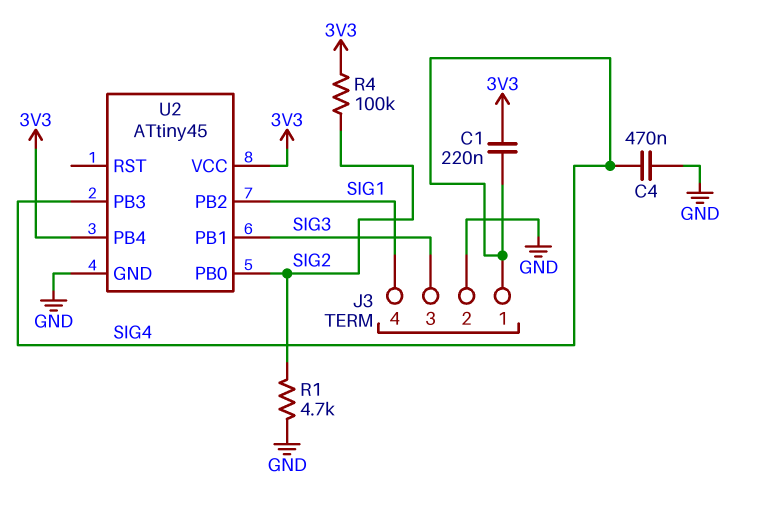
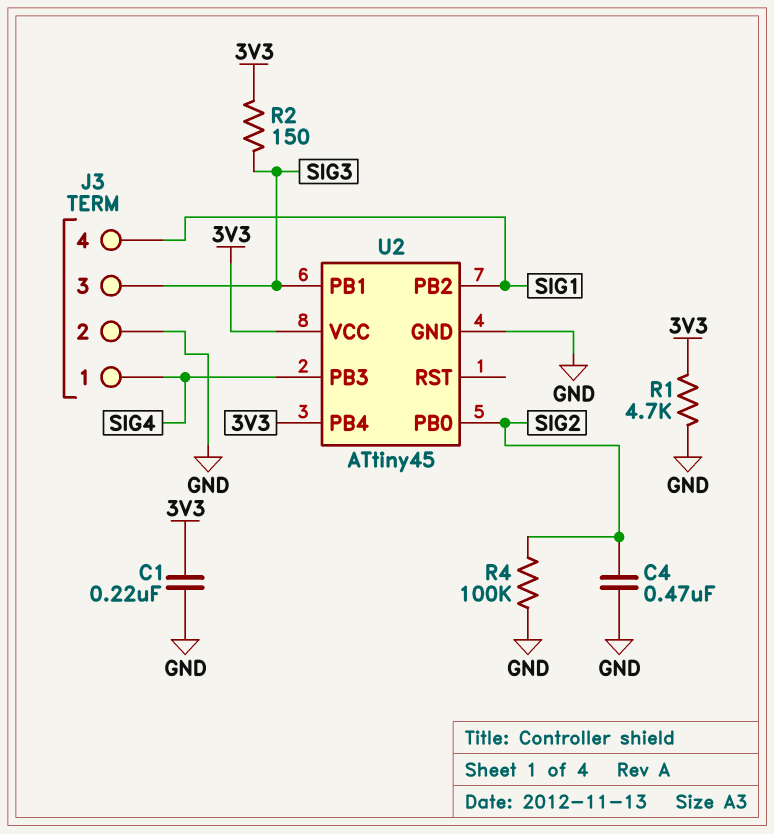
C1: 220nF (3V3, SIG4) -> 220nF (3V3, GND)
C4: 470nF (GND, SIG4) -> 470nF (GND, SIG2)
R1: 4.7k (GND, SIG2) -> 4.7k (3V3, GND)
R2: none -> 150 (3V3, SIG3)
R4: 100k (3V3, SIG2) -> 100k (GND, SIG2)

